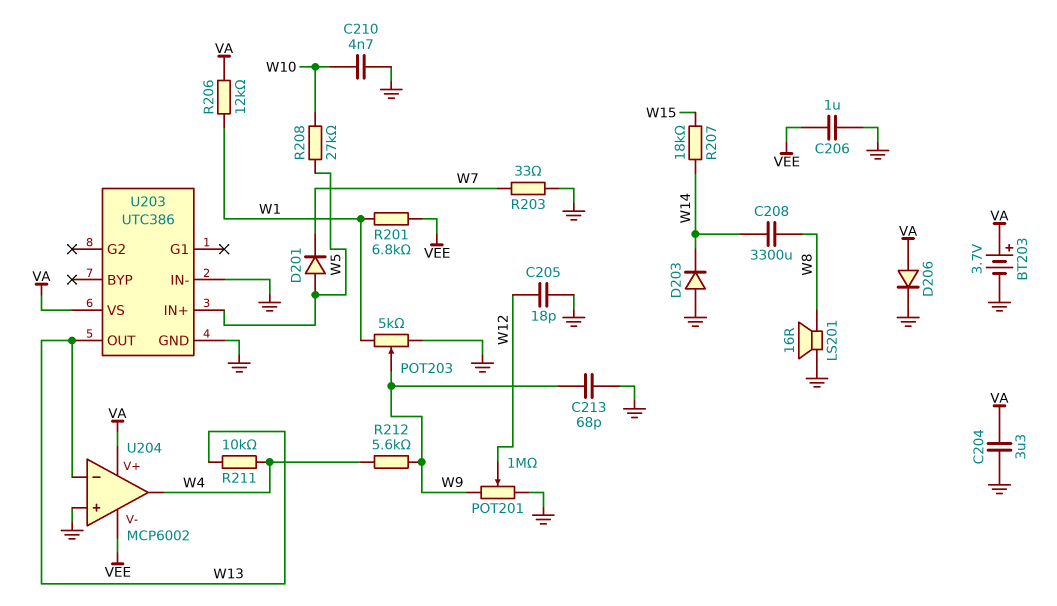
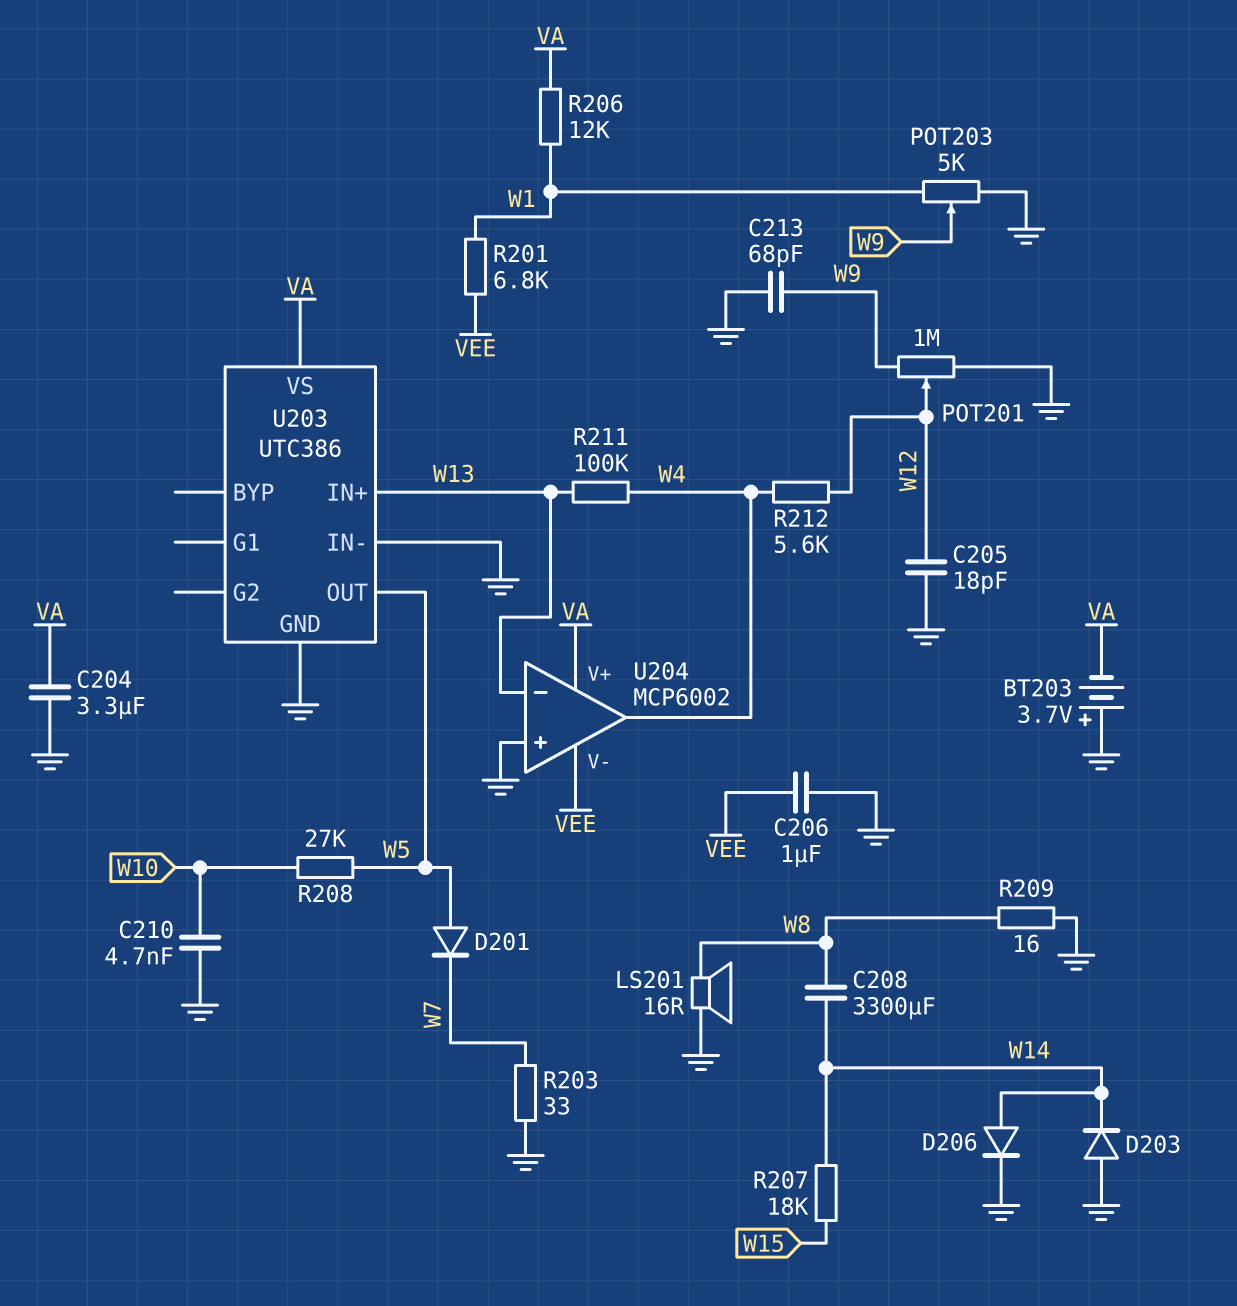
BT203: 3.7V (plus VA, minus GND) -> 3.7V (plus GND, minus VA)
D206: diode (A VA, K GND) -> diode (A W14, K GND)
R209: none -> 16 (GND, W8)
R211: 10k (W4, W13) -> 100k (W4, W13)
R212: 5.6k (W4, W9) -> 5.6k (W4, W12)
U203 pin IN+: W5 -> W13
U203 pin OUT: W13 -> W5

